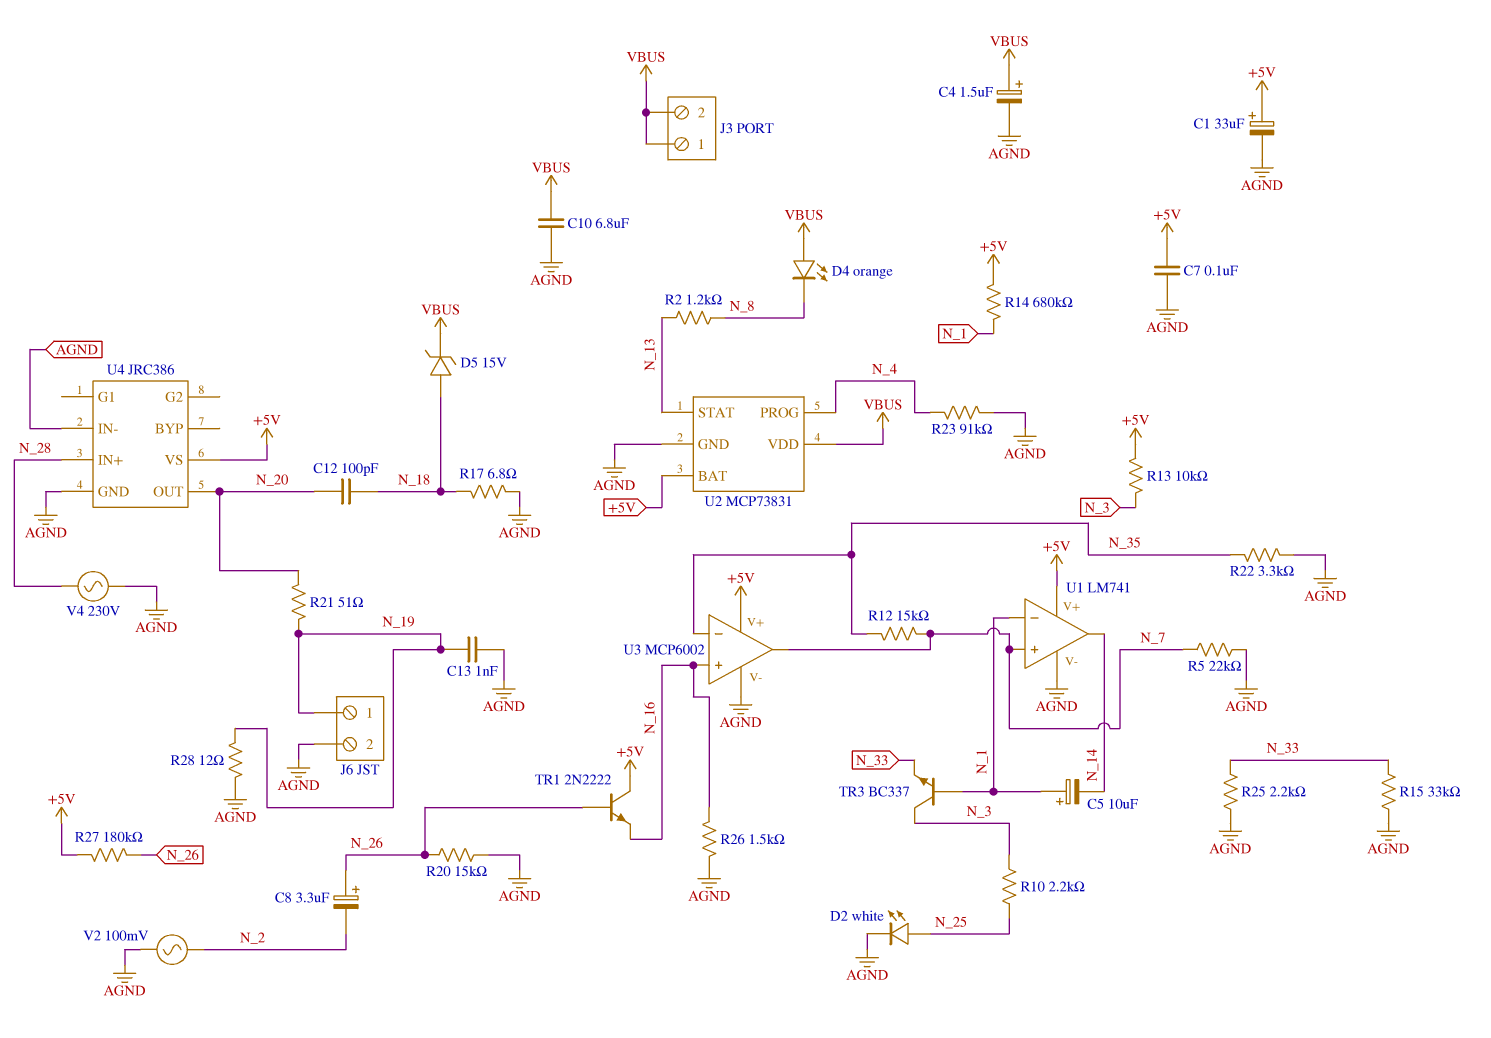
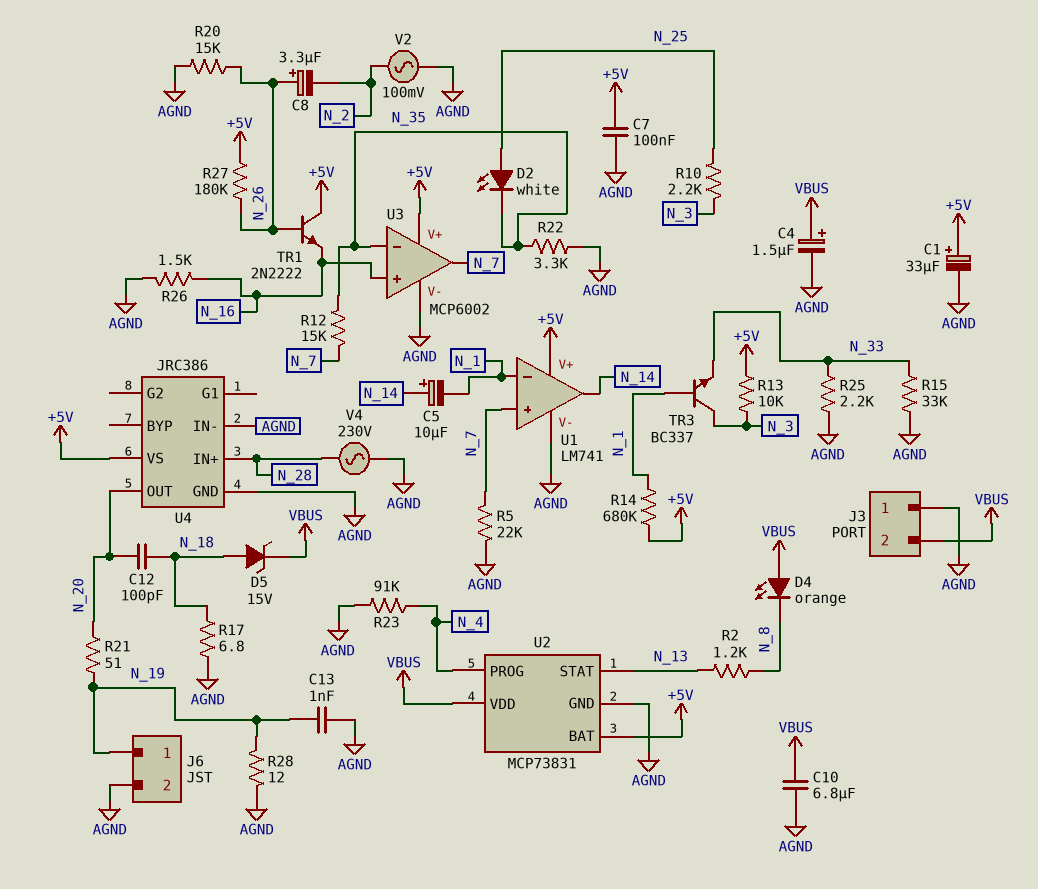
C5: 10uF (plus N_1, minus N_14) -> 10uF (plus N_14, minus N_1)
D2: LED white (A N_25, K AGND) -> LED white (A N_25, K N_35)
J3 pin 1: VBUS -> AGND

